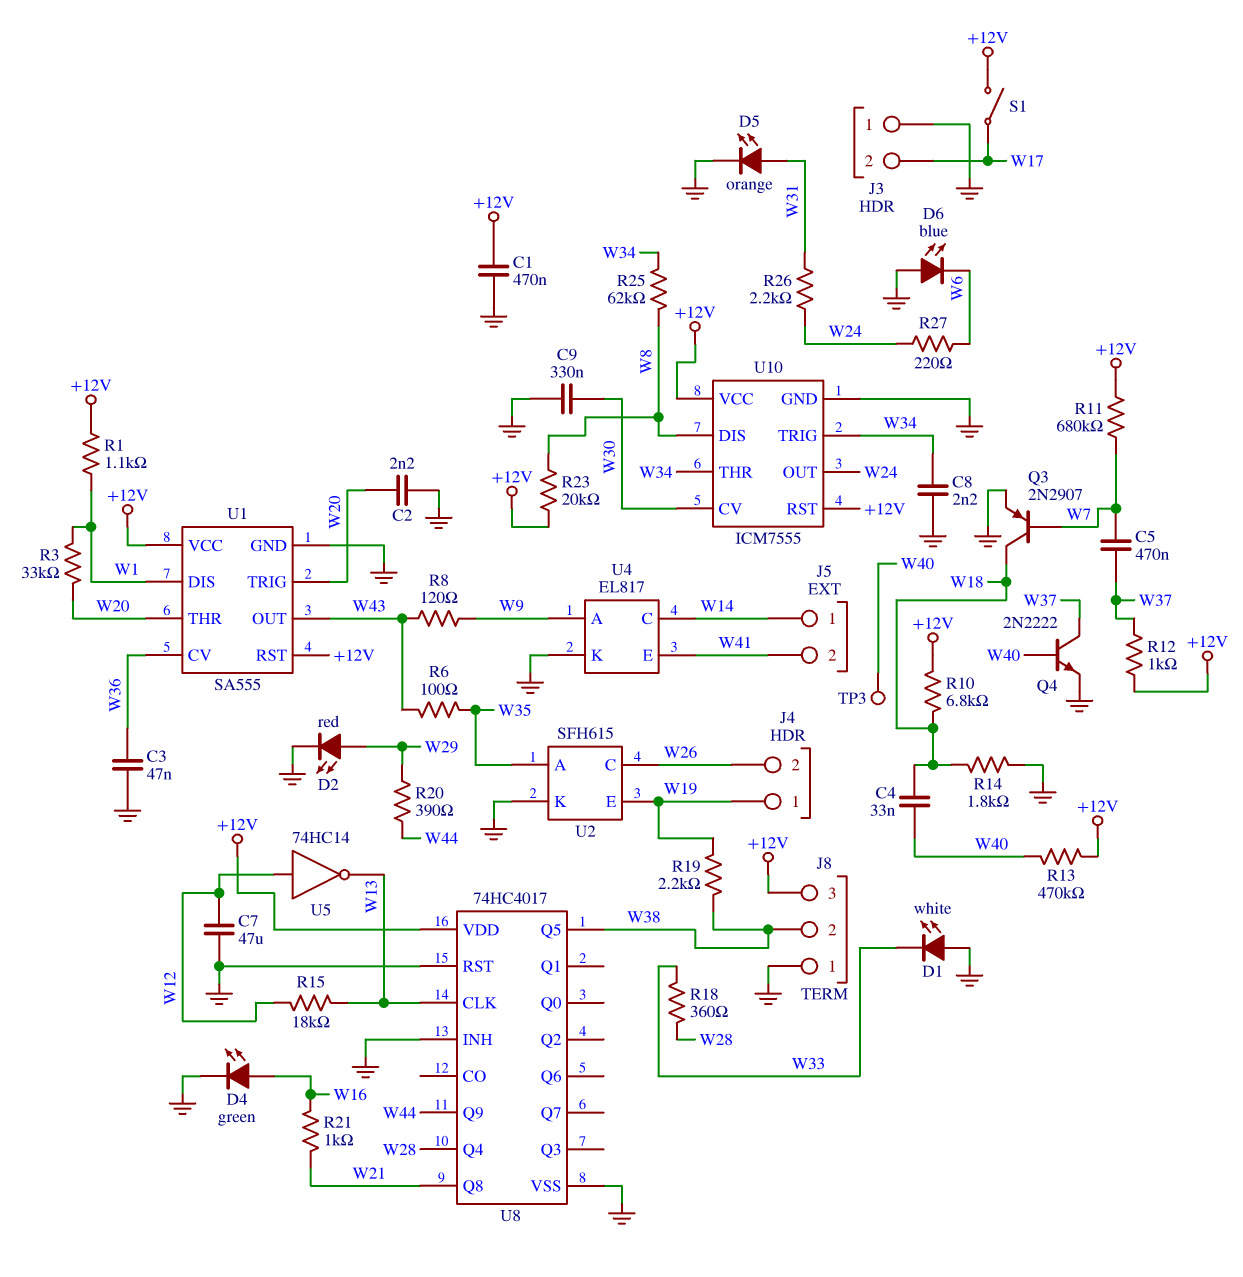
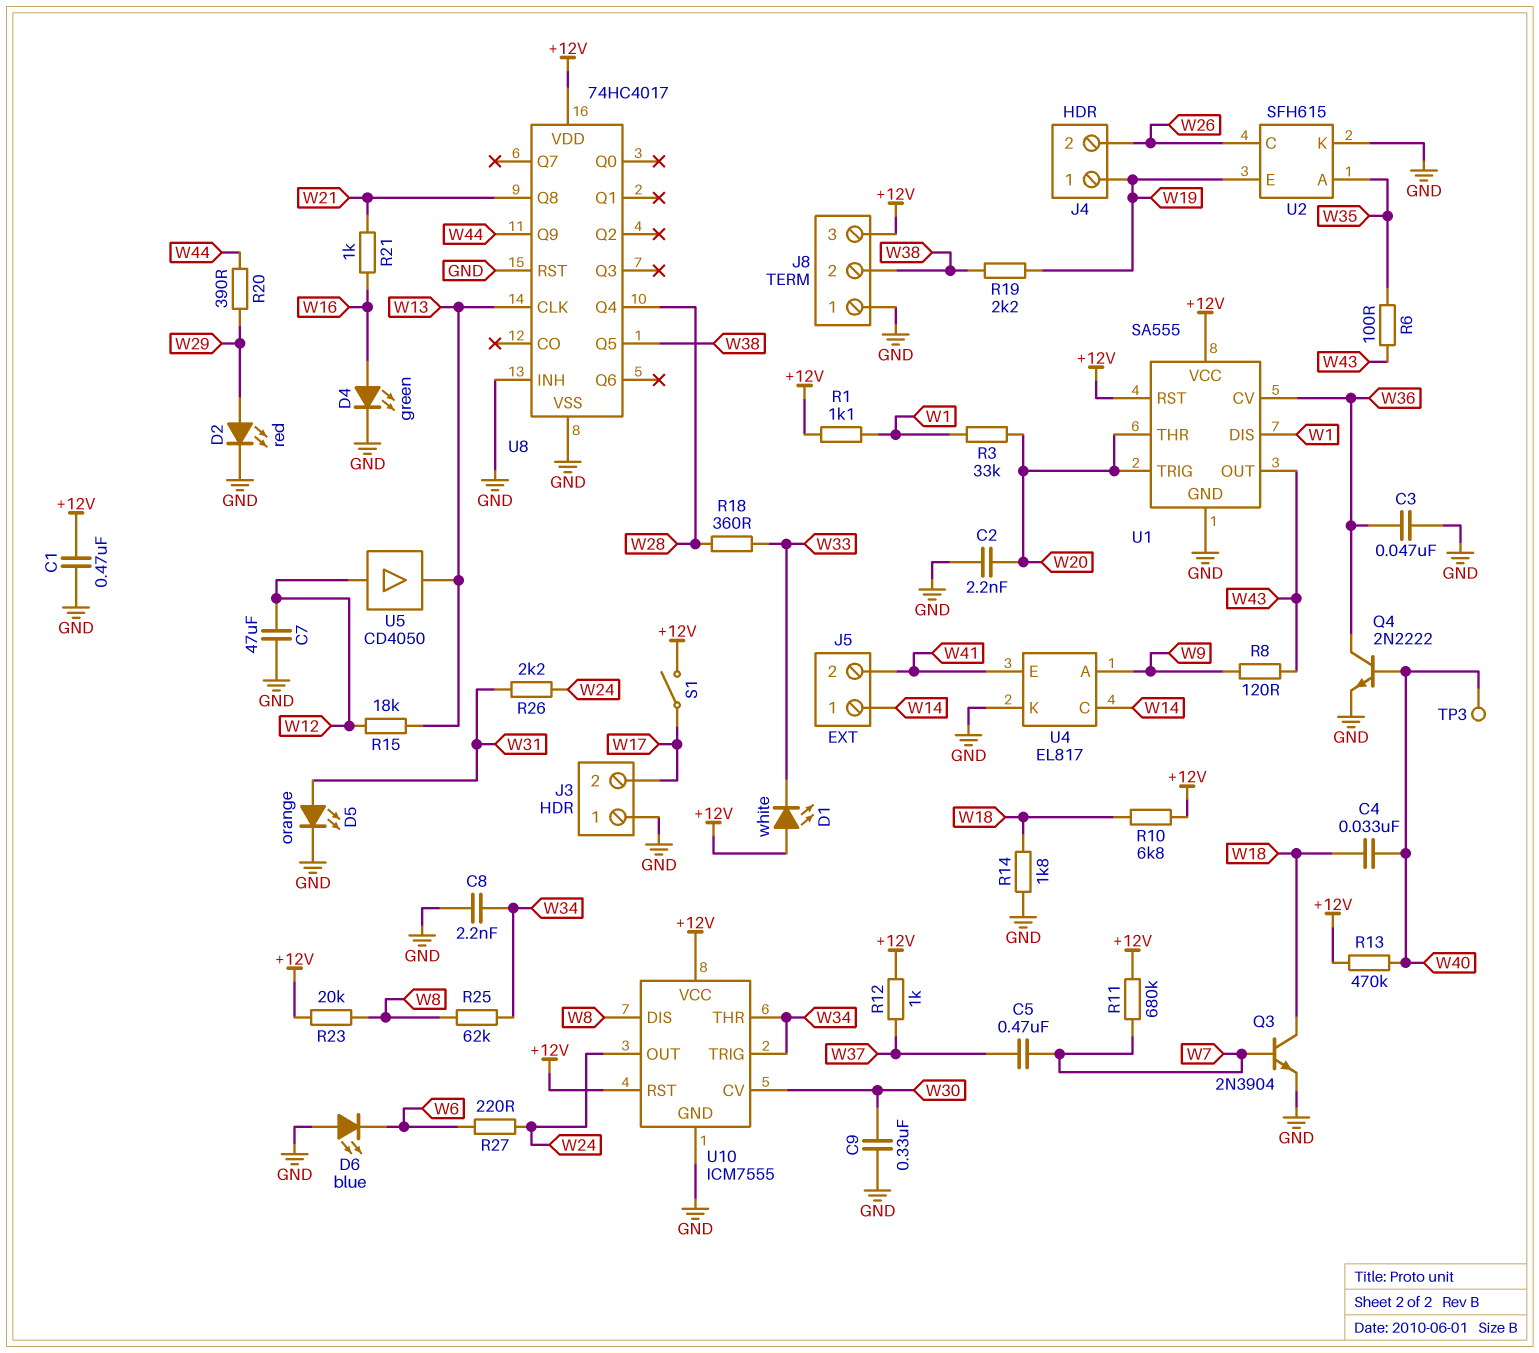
D1: LED white (A GND, K W33) -> LED white (A +12V, K W33)
Q3: PNP 2N2907 (B W7, C W18, E GND) -> NPN 2N3904 (B W7, C W18, E GND)
Q4: NPN 2N2222 (B W40, C W37, E GND) -> NPN 2N2222 (B W40, C W36, E GND)
U5: NOT 74HC14 (in W12, out W13) -> buffer CD4050 (in W12, out W13)

